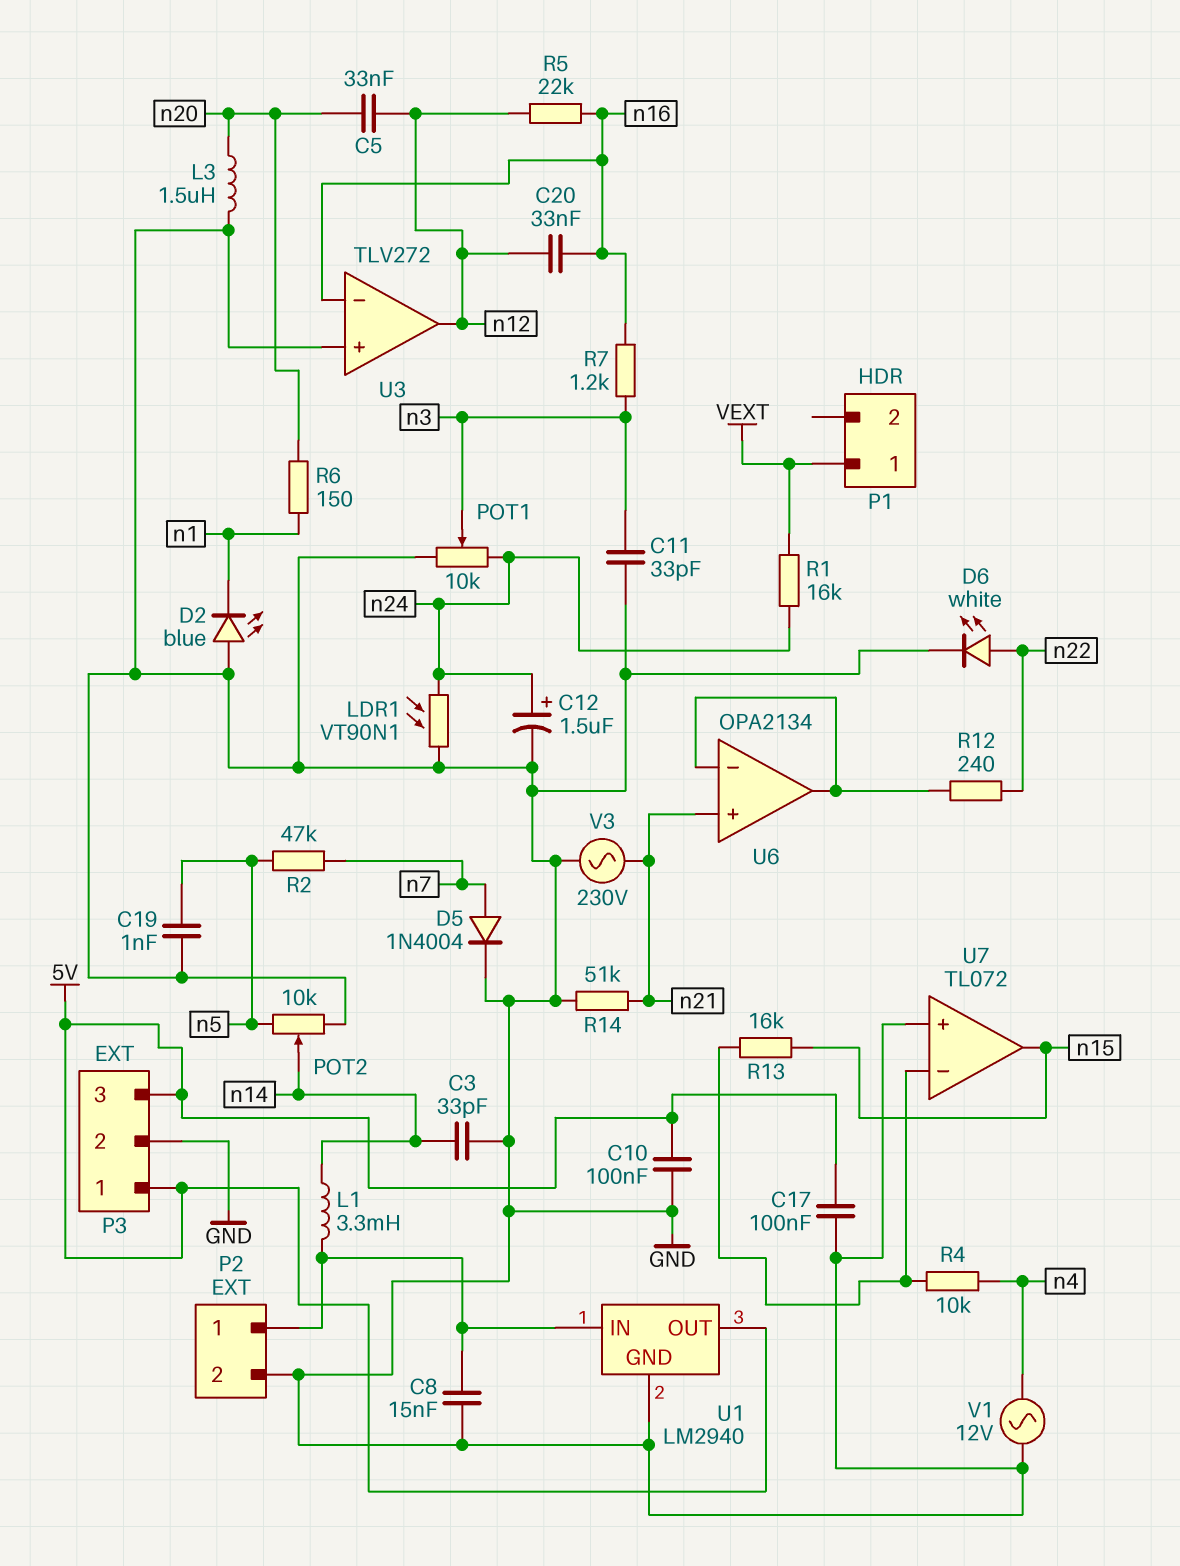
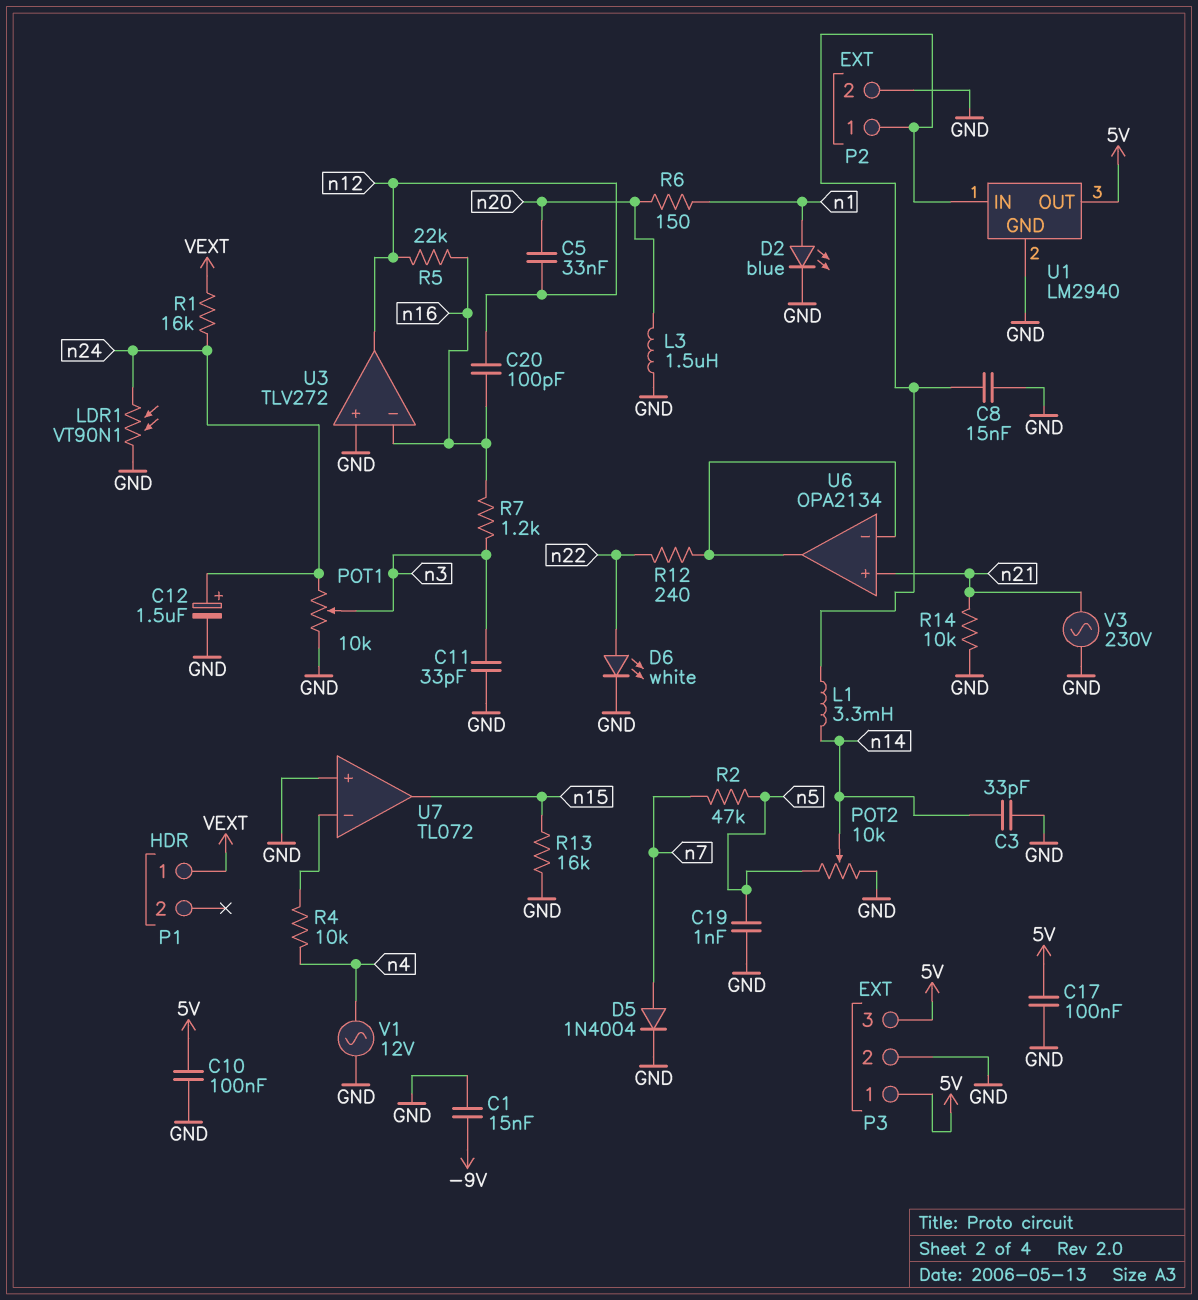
C1: none -> 15nF (-9V, GND)
C20: 33nF (n12, n16) -> 100pF (n12, n16)
D2: LED blue (A GND, K n1) -> LED blue (A n1, K GND)
R13: 16k (U7/in-, n15) -> 16k (GND, n15)
R14: 51k (GND, n21) -> 10k (GND, n21)

